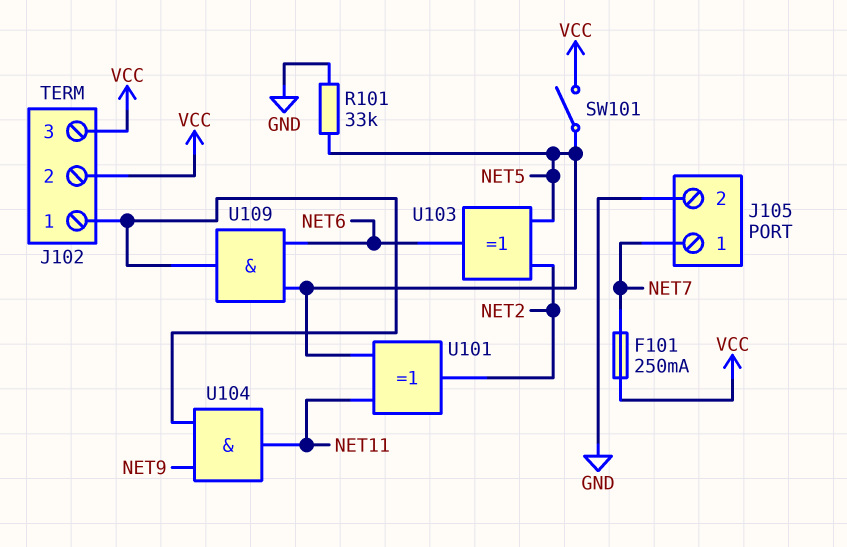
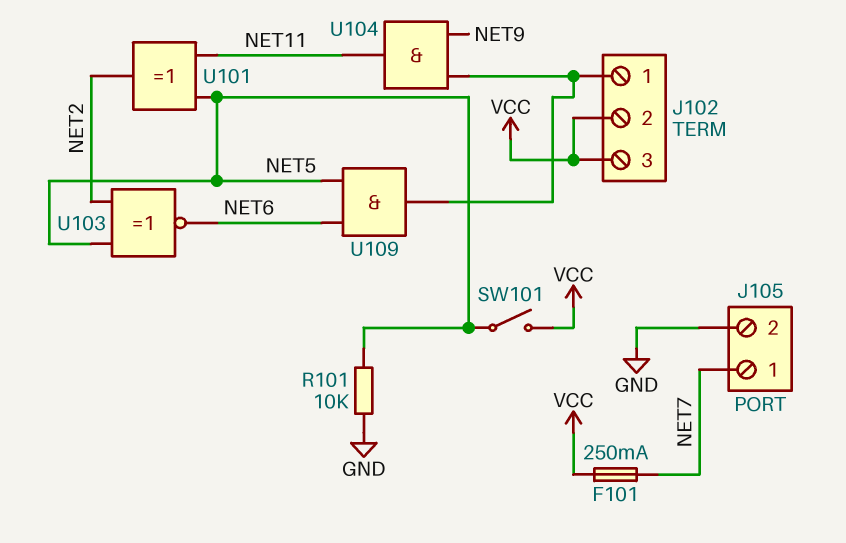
R101: 33k (GND, NET5) -> 10k (GND, NET5)
U103: XOR (in NET2, in NET5, out NET6) -> XNOR (in NET2, in NET5, out NET6)

